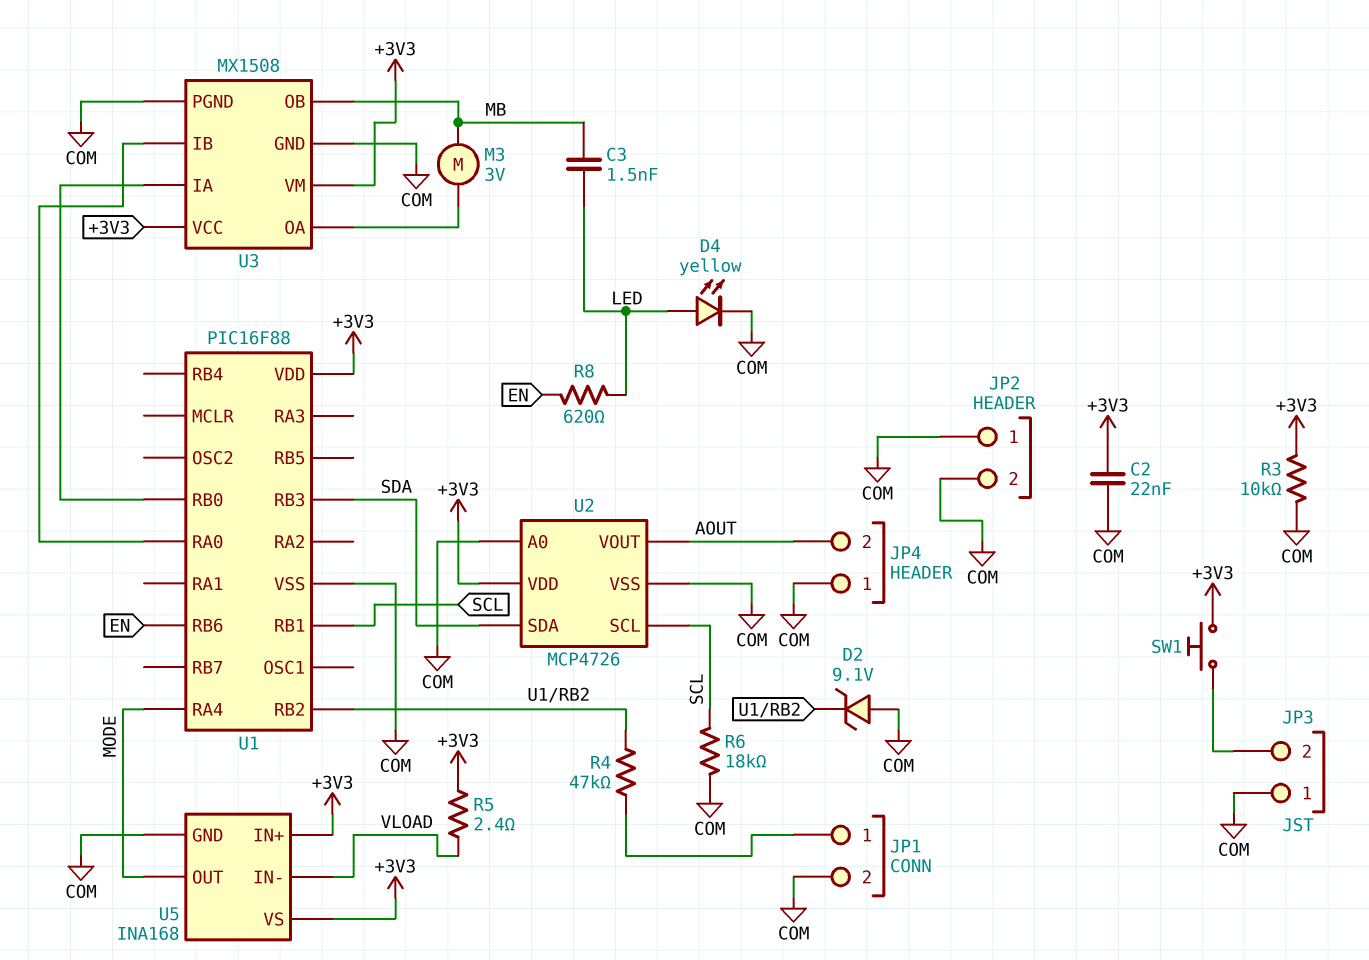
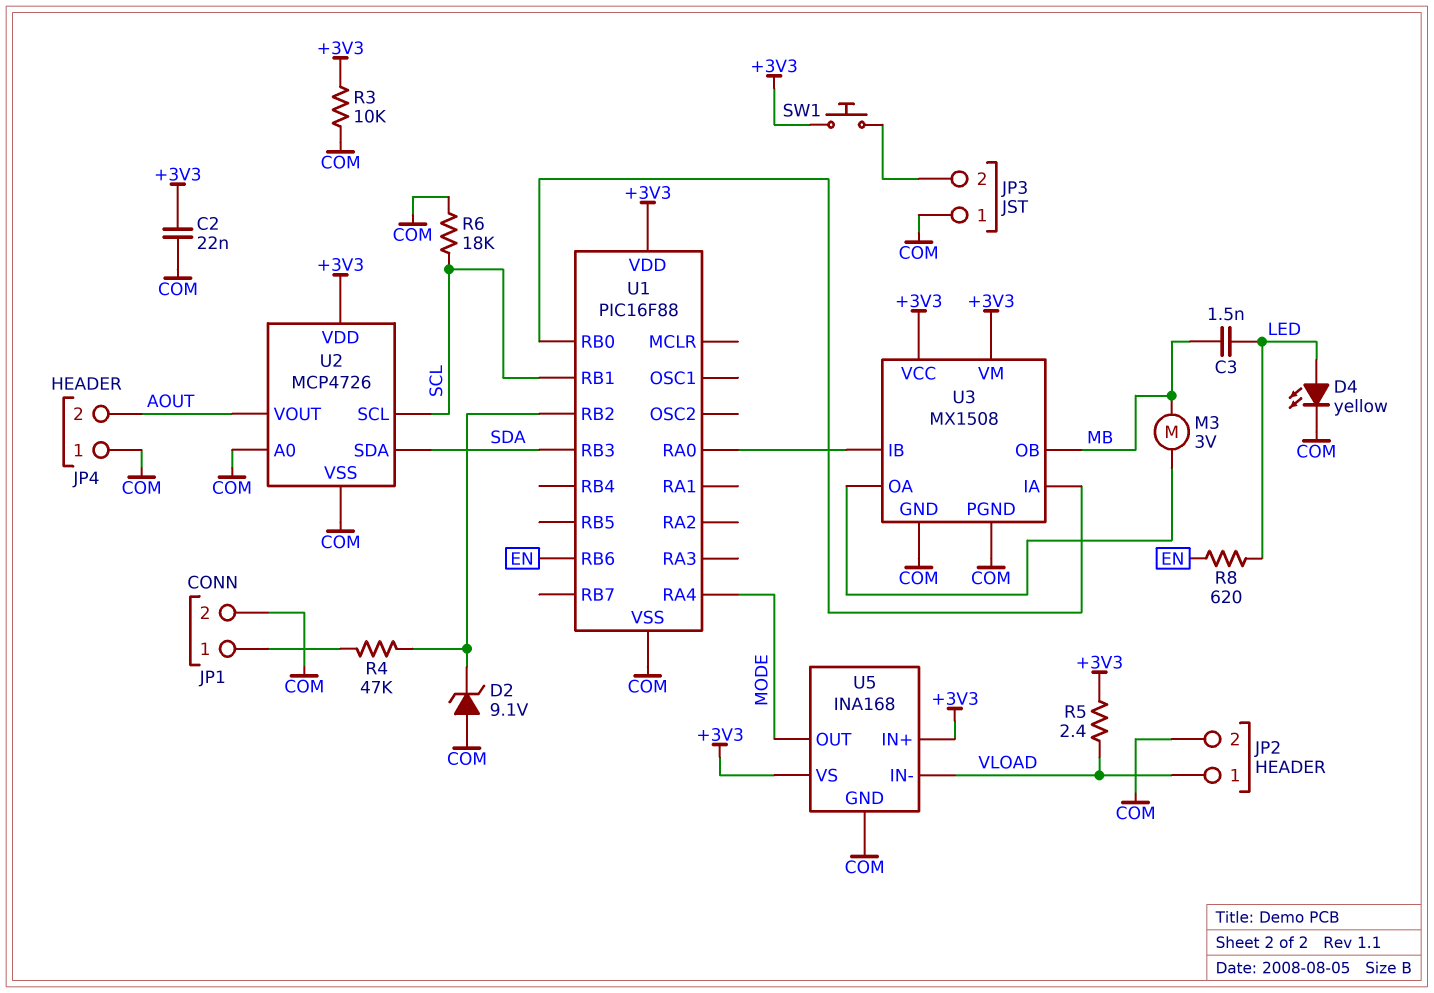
JP2 pin 1: COM -> VLOAD

